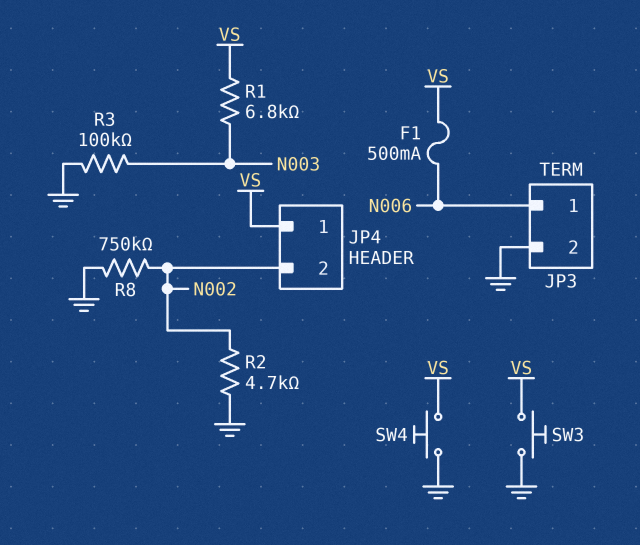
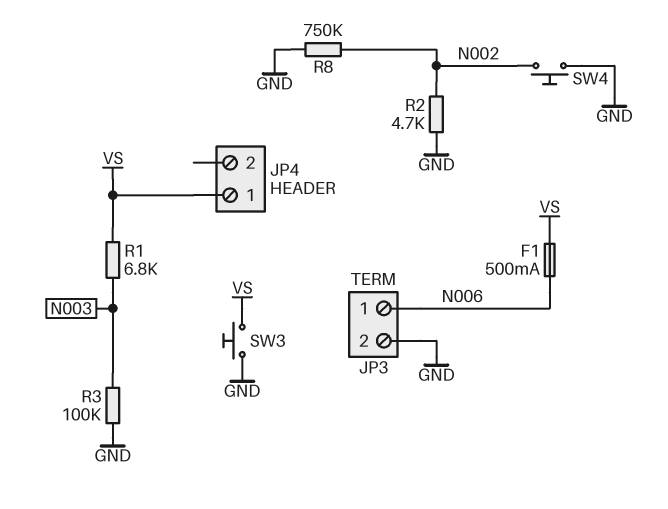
JP4 pin 2: N002 -> none
SW4: button (GND, VS) -> button (GND, N002)

